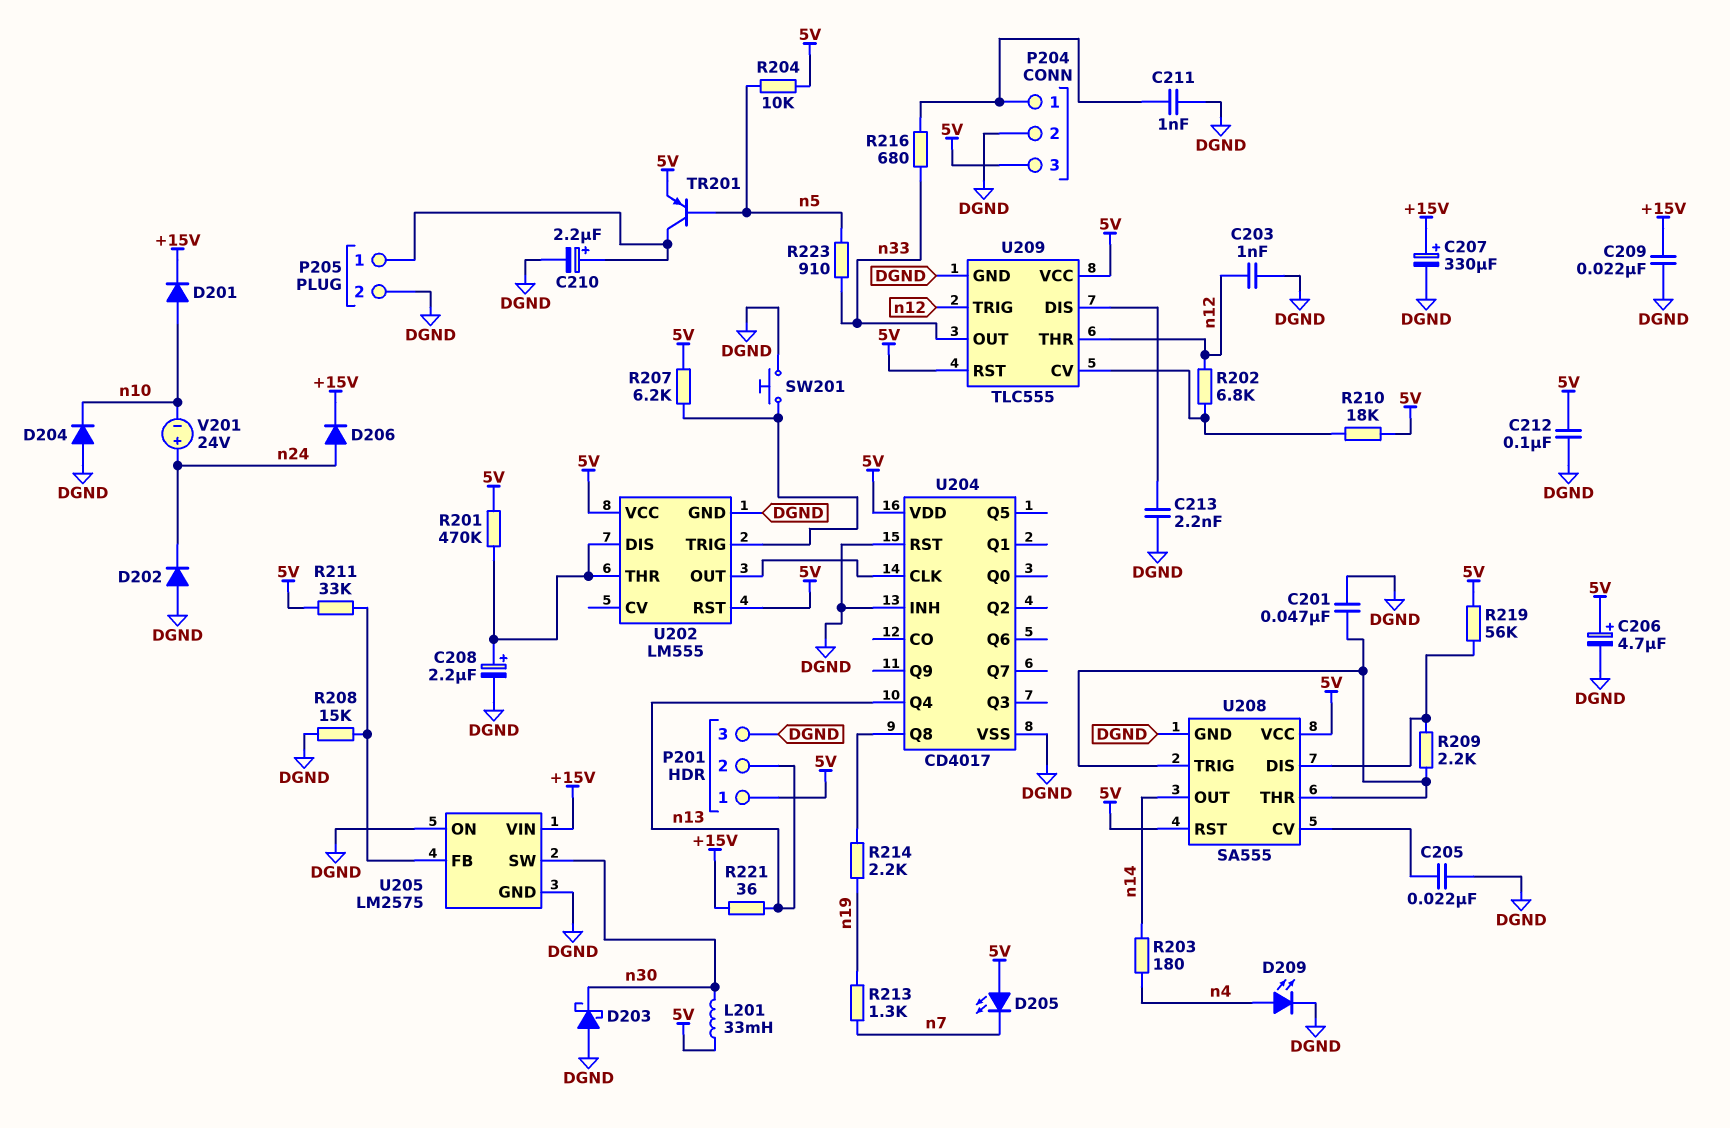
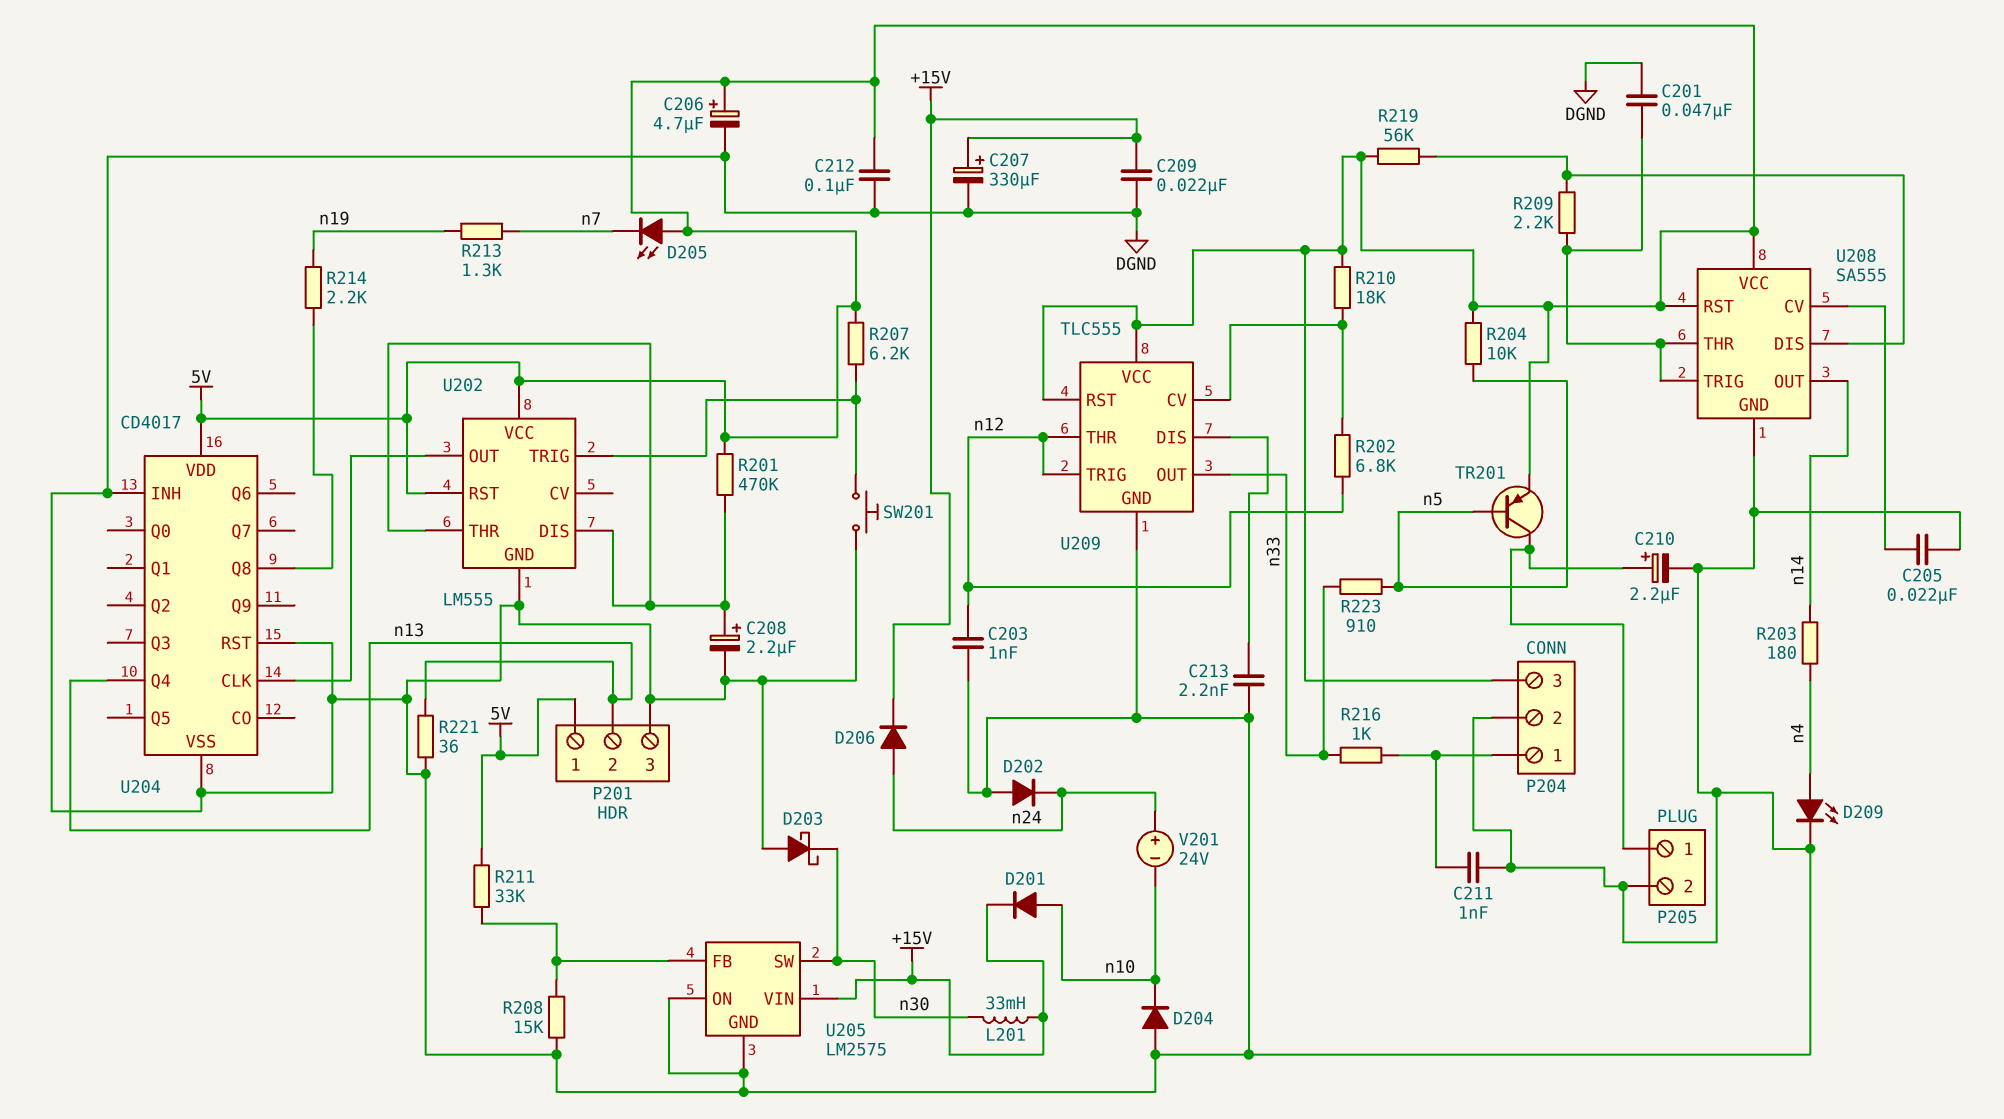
L201: 33mH (5V, n30) -> 33mH (+15V, n30)
R216: 680 (P204/1, n33) -> 1k (P204/1, n33)
R221: 36 (+15V, n13) -> 36 (DGND, n13)

